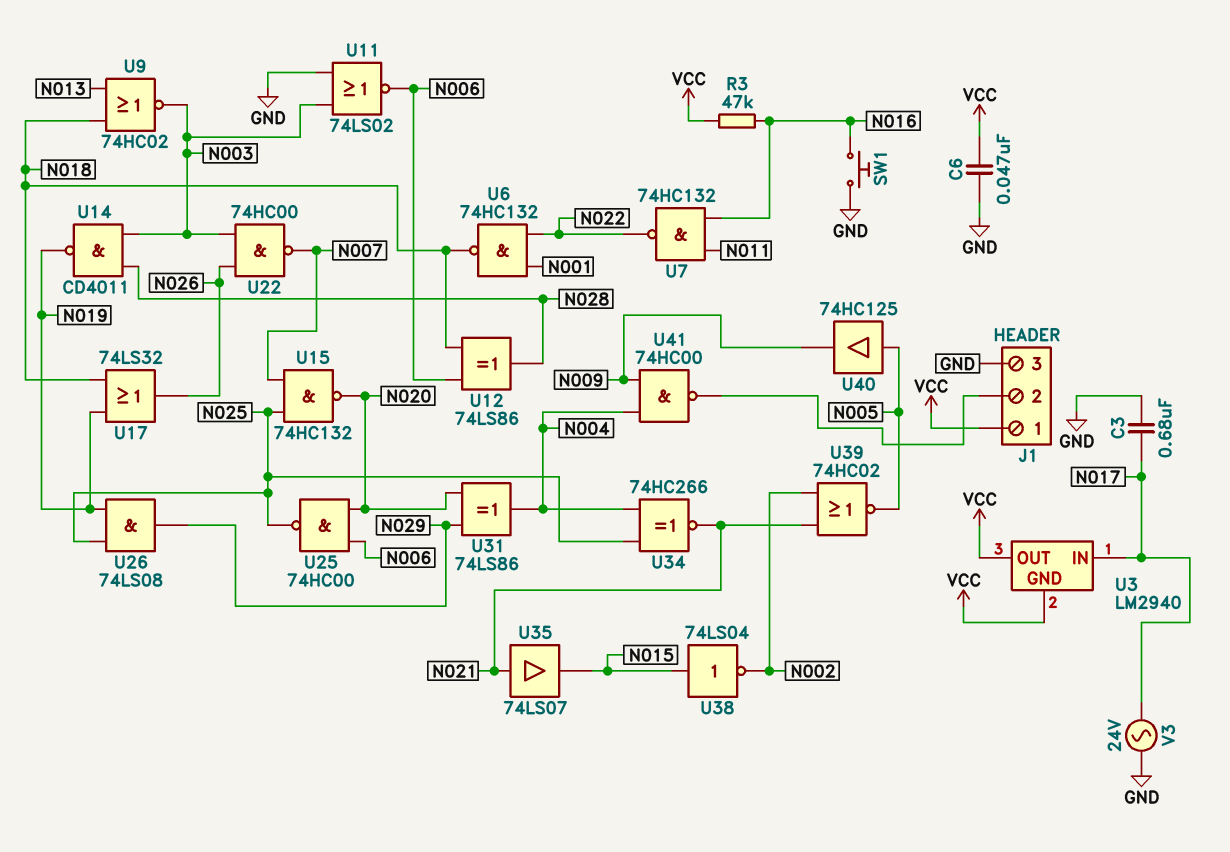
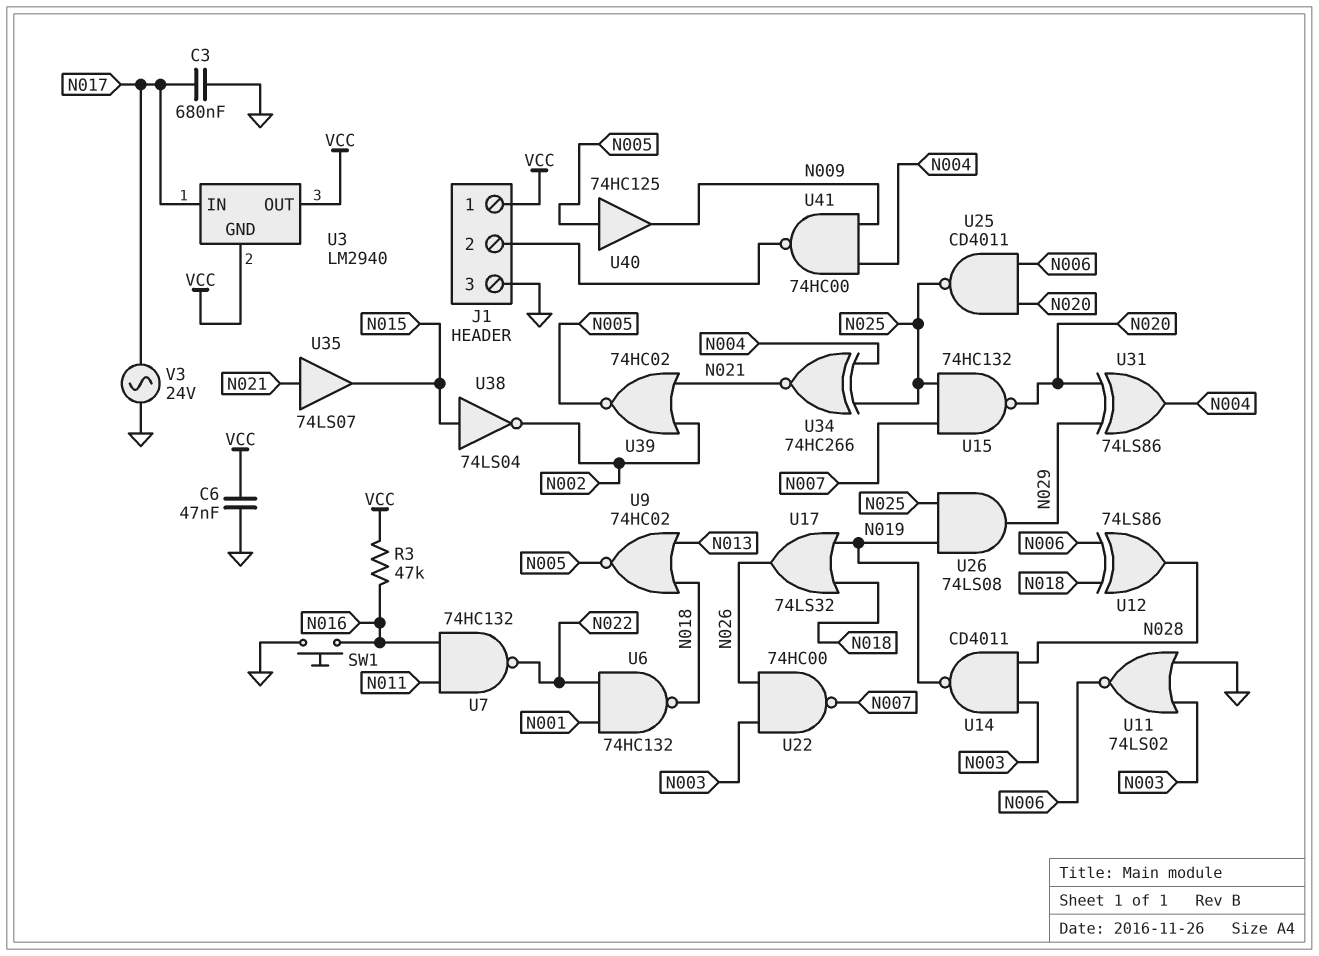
U9: NOR 74HC02 (in N013, in N018, out N003) -> NOR 74HC02 (in N013, in N018, out N005)
U25: NAND 74HC00 (in N006, in N020, out N025) -> NAND CD4011 (in N006, in N020, out N025)

